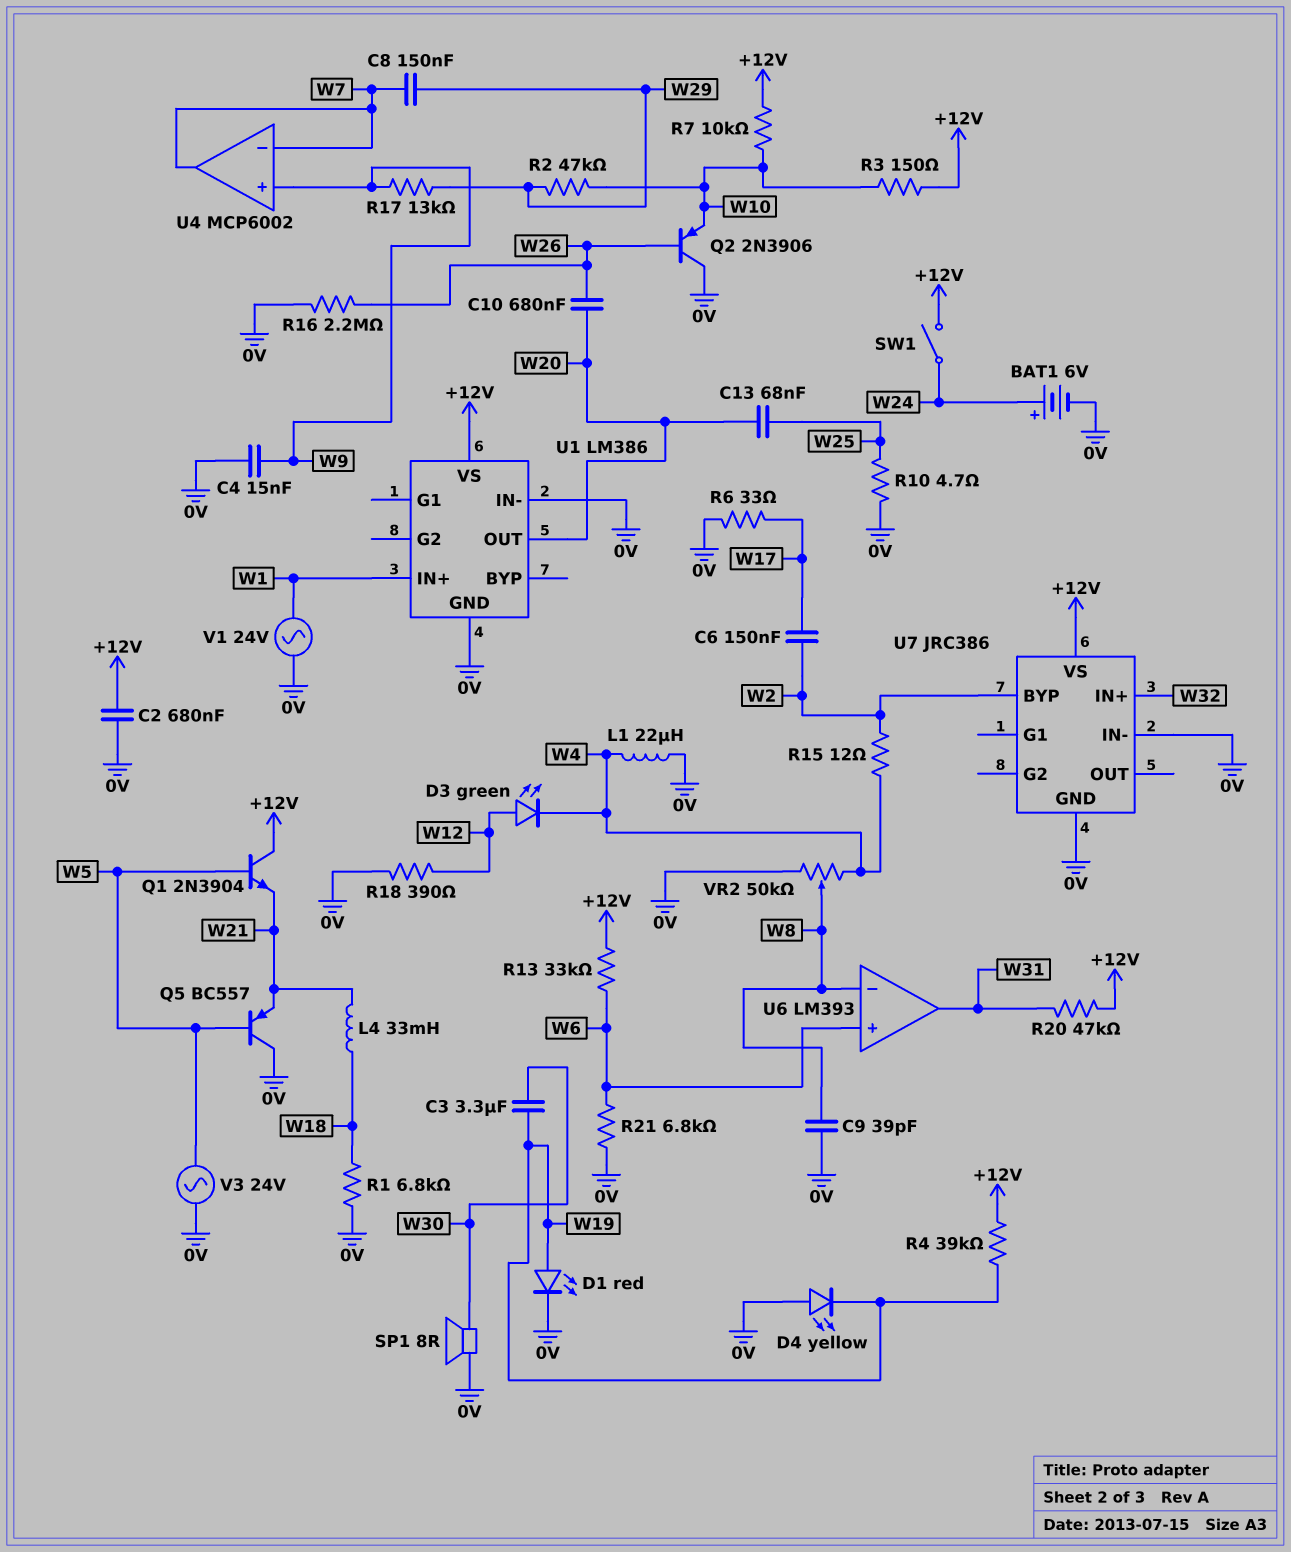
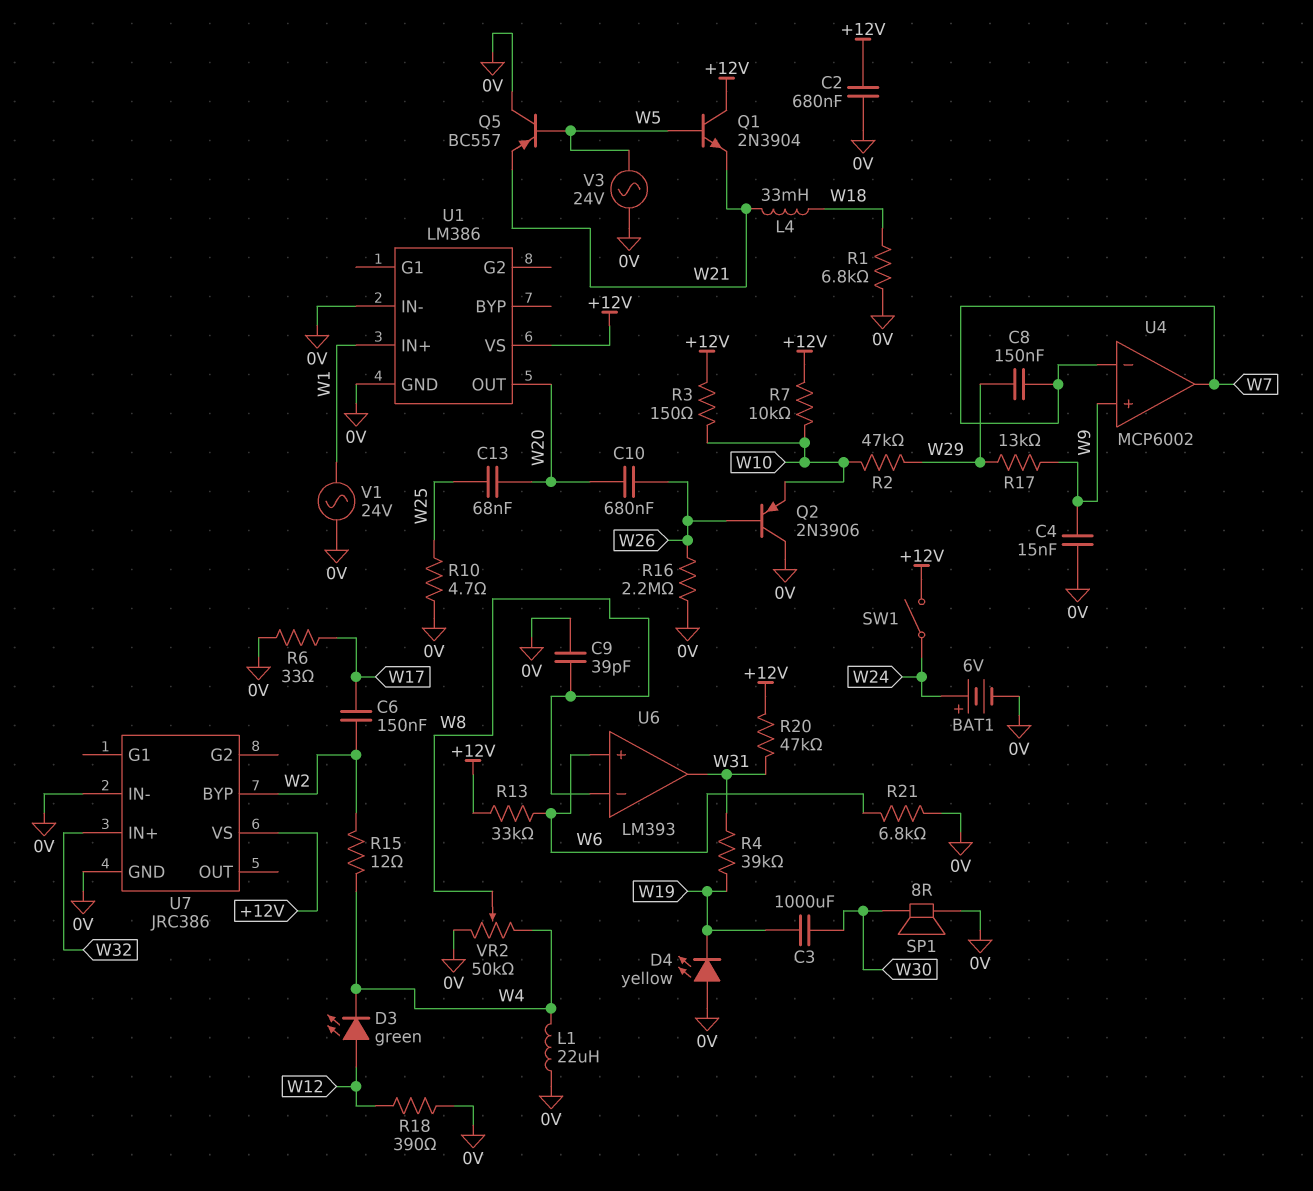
C3: 3.3uF (W19, W30) -> 1000uF (W19, W30)
D1: LED red (A W19, K 0V) -> none
R4: 39k (+12V, W19) -> 39k (W19, W31)

